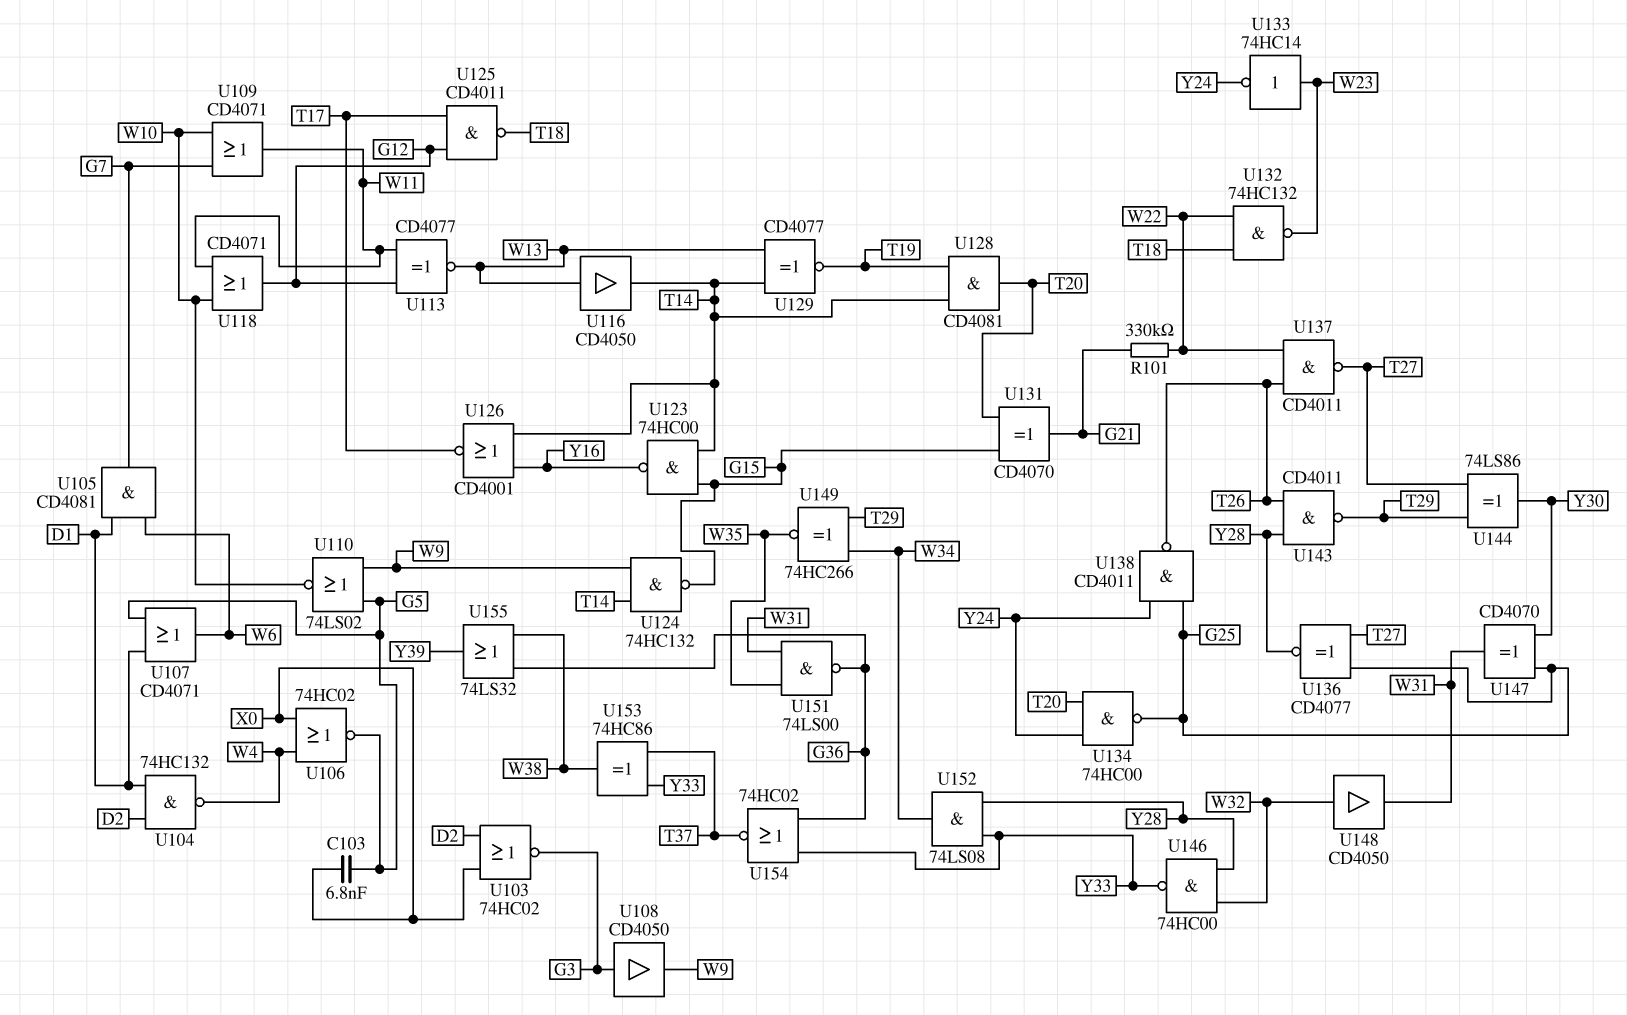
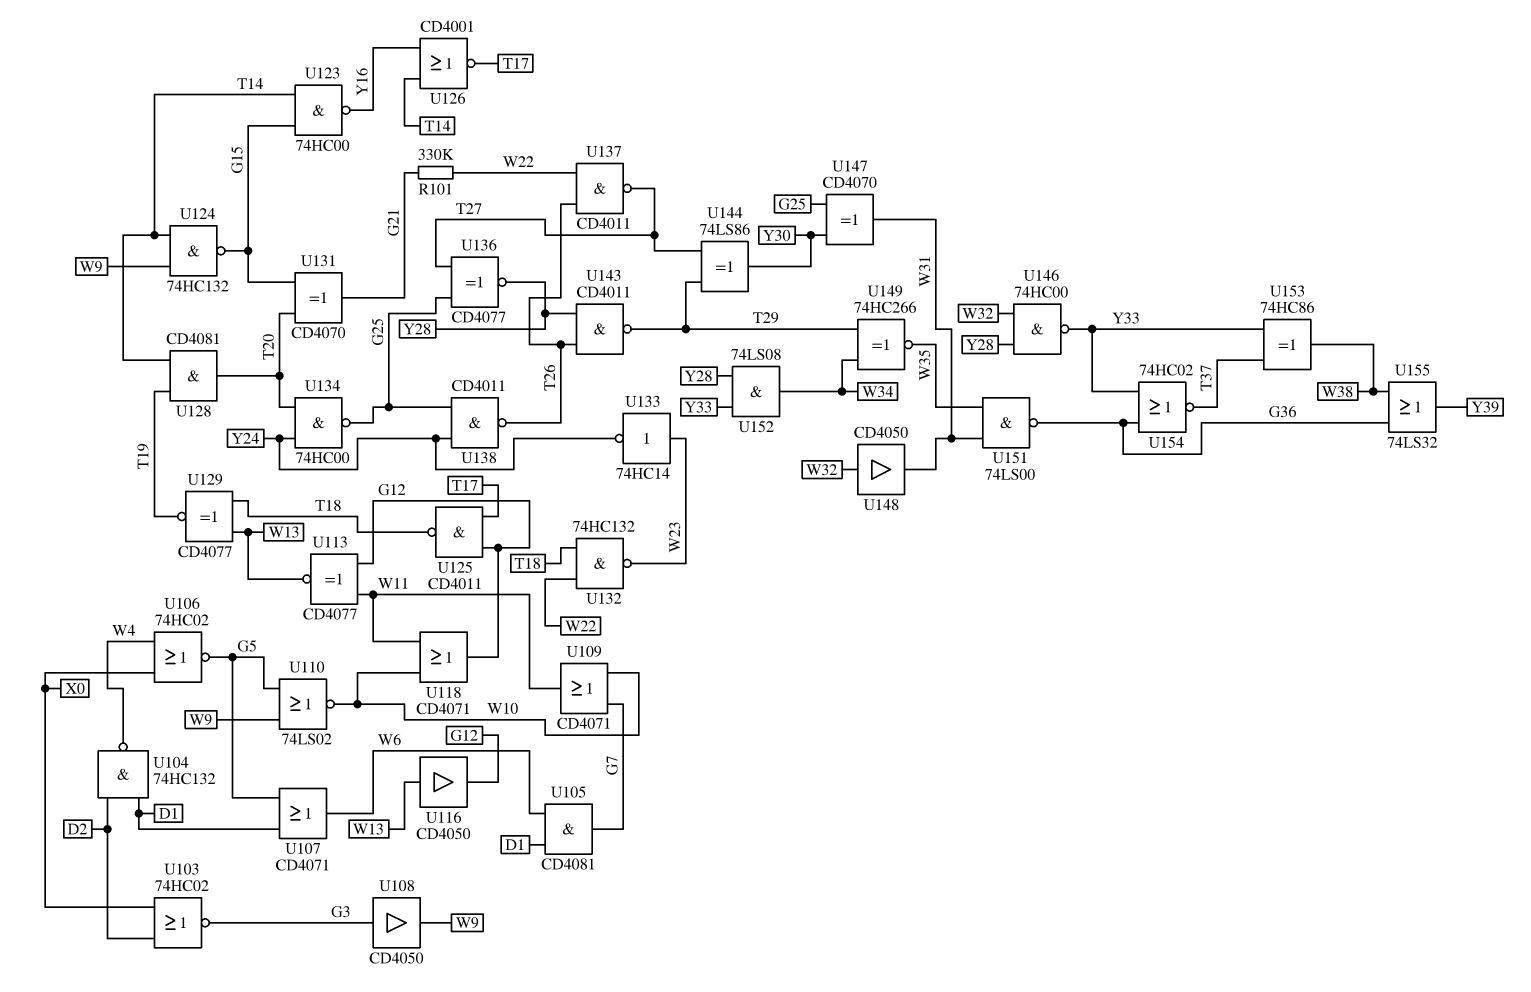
C103: 6.8nF (G5, X0) -> none
U116: buffer CD4050 (in W13, out T14) -> buffer CD4050 (in W13, out G12)
U129: XNOR CD4077 (in T14, in W13, out T19) -> XNOR CD4077 (in T18, in W13, out T19)

